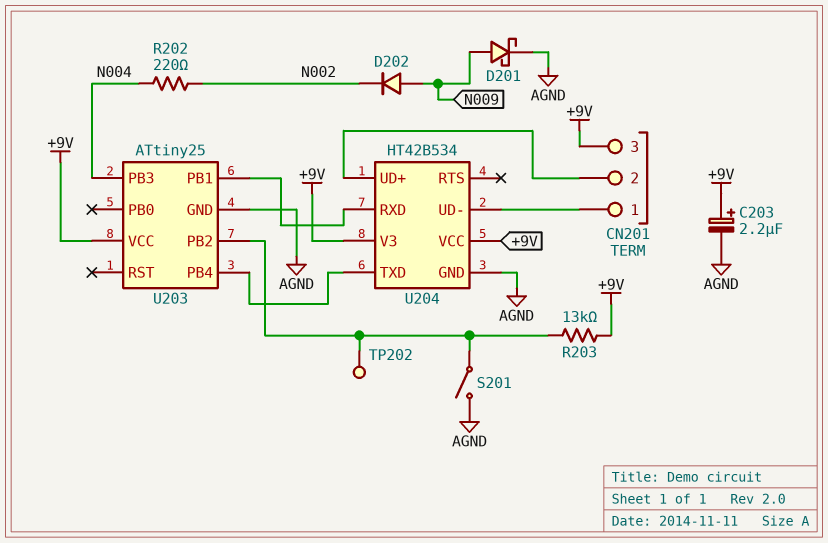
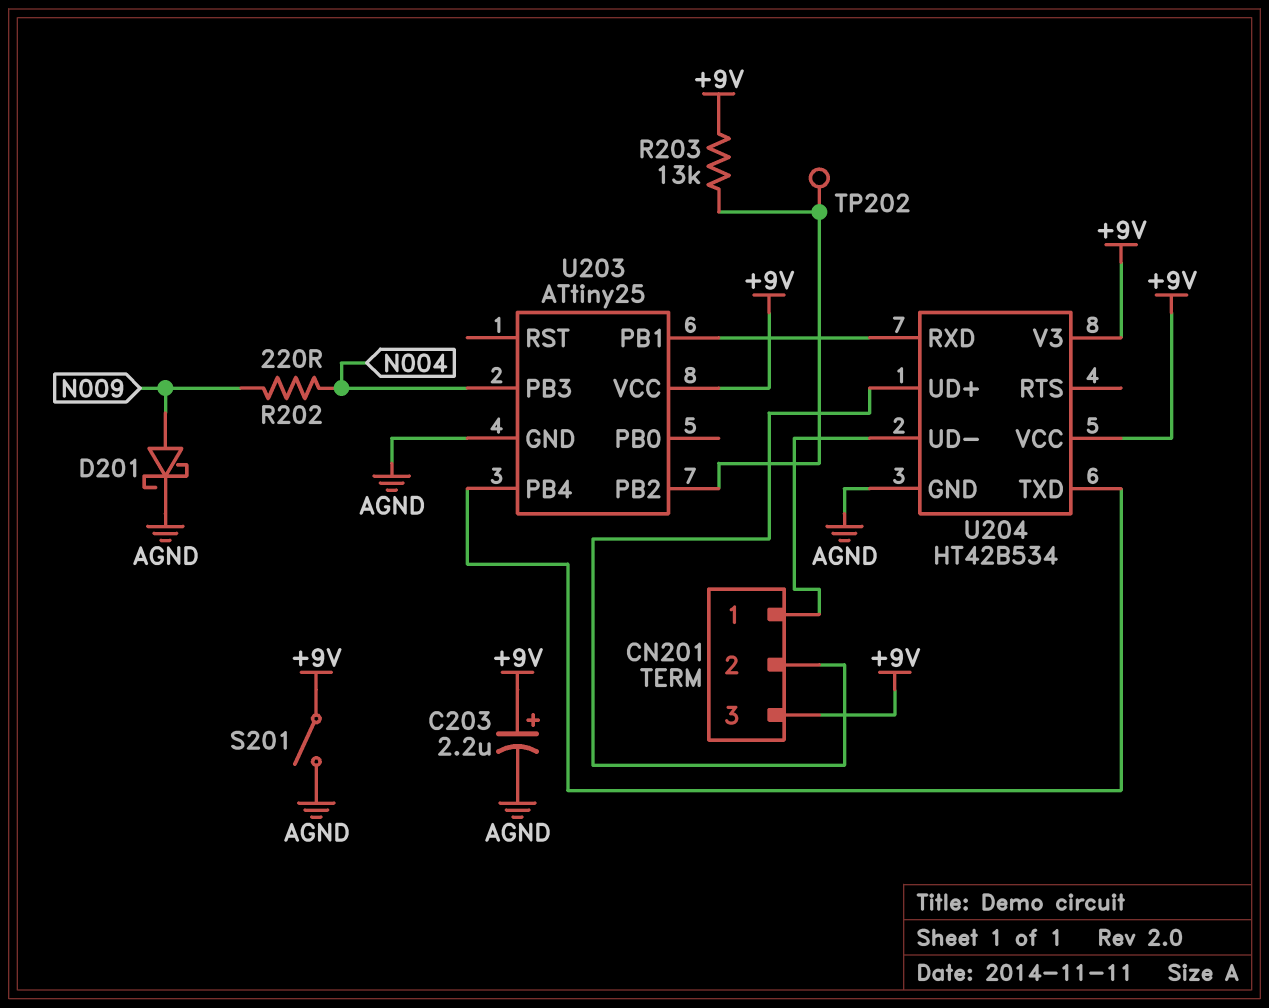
D202: diode (A N009, K N002) -> none
R202: 220 (N002, N004) -> 220 (N004, N009)
S201: switch (AGND, U203/PB2) -> switch (+9V, AGND)

